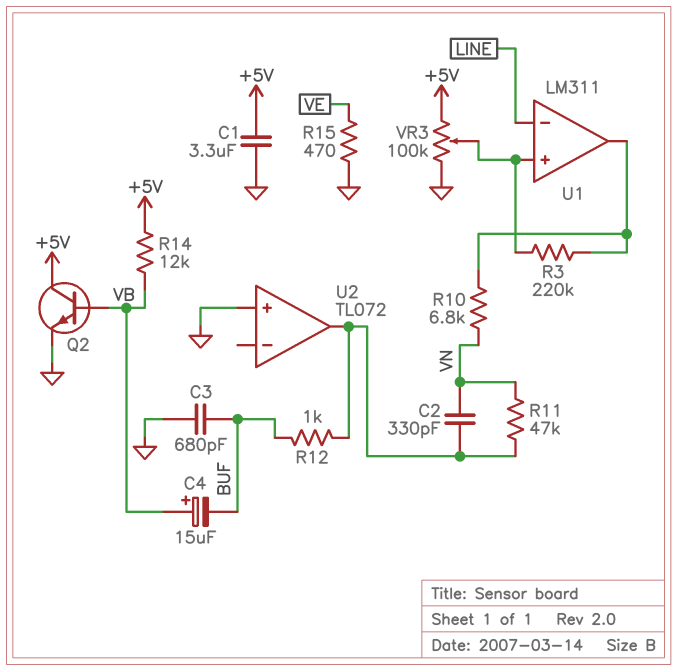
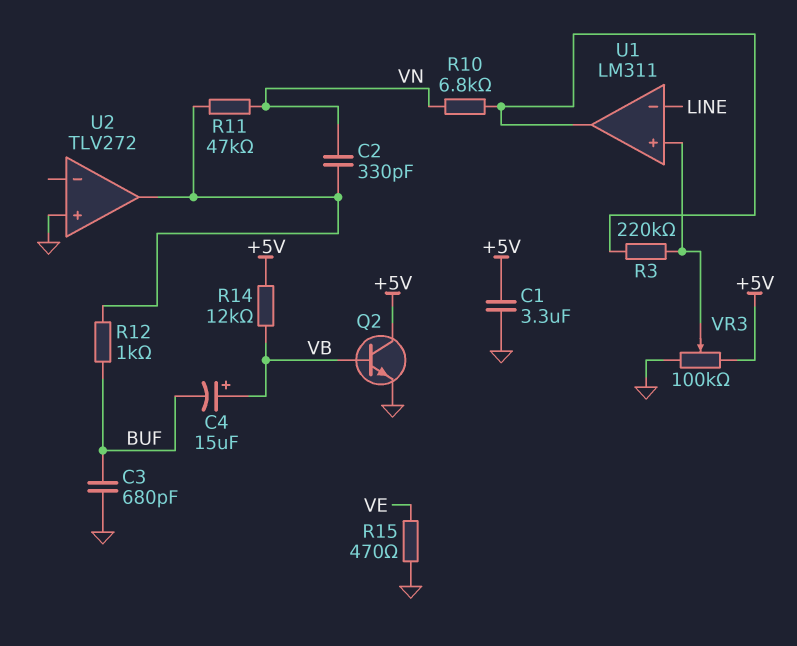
U2: TL072 -> TLV272

